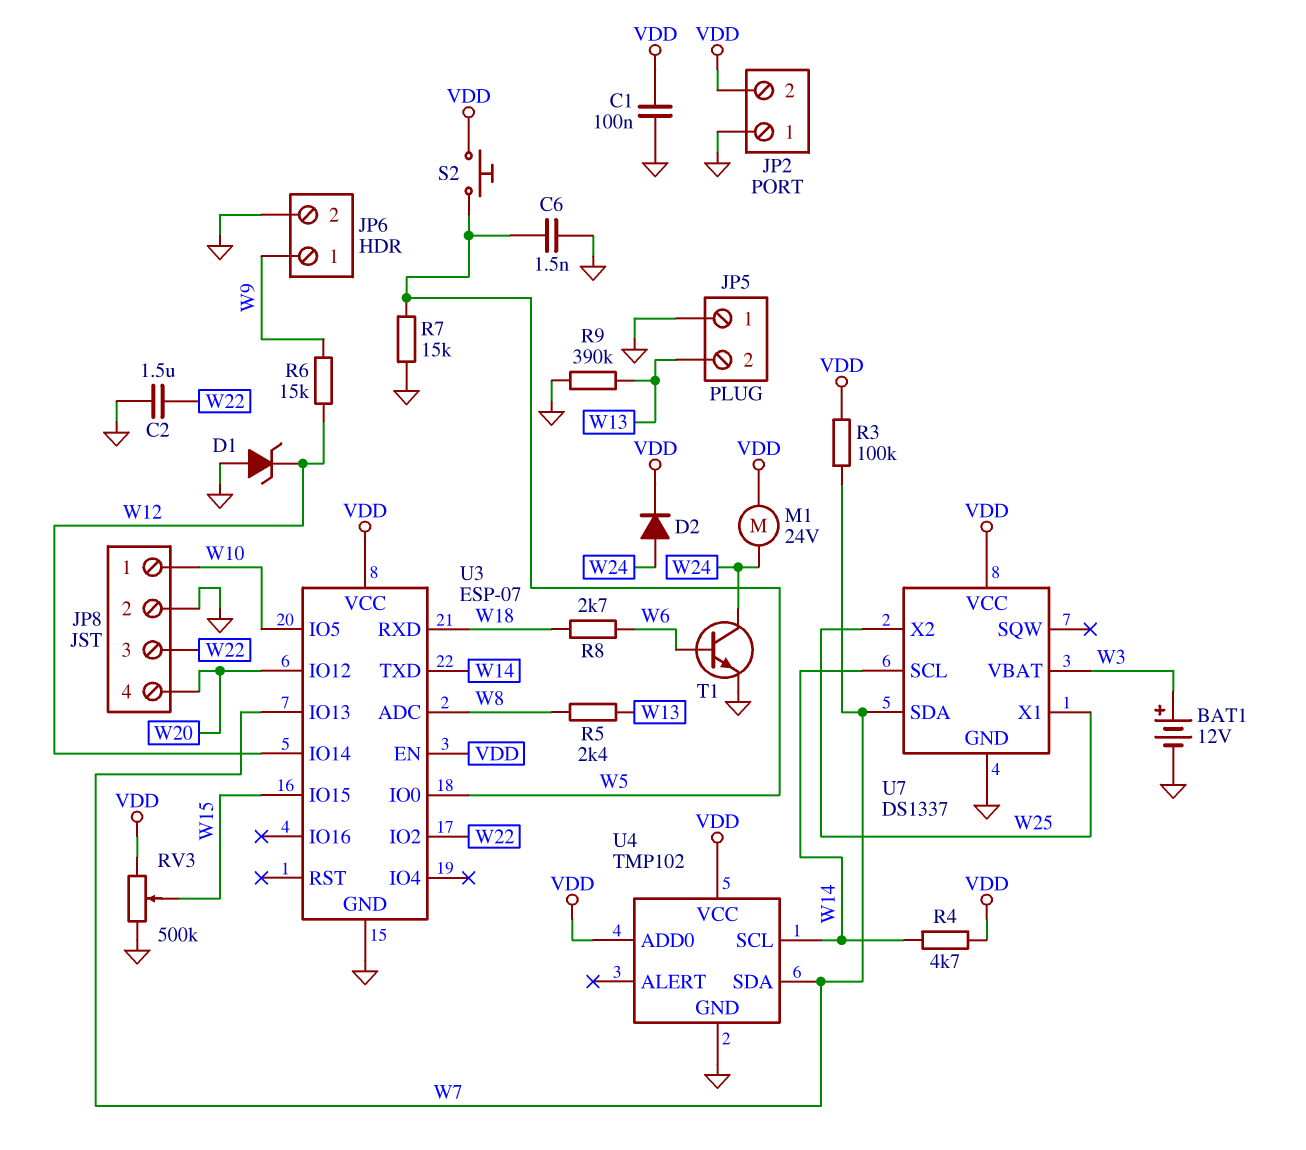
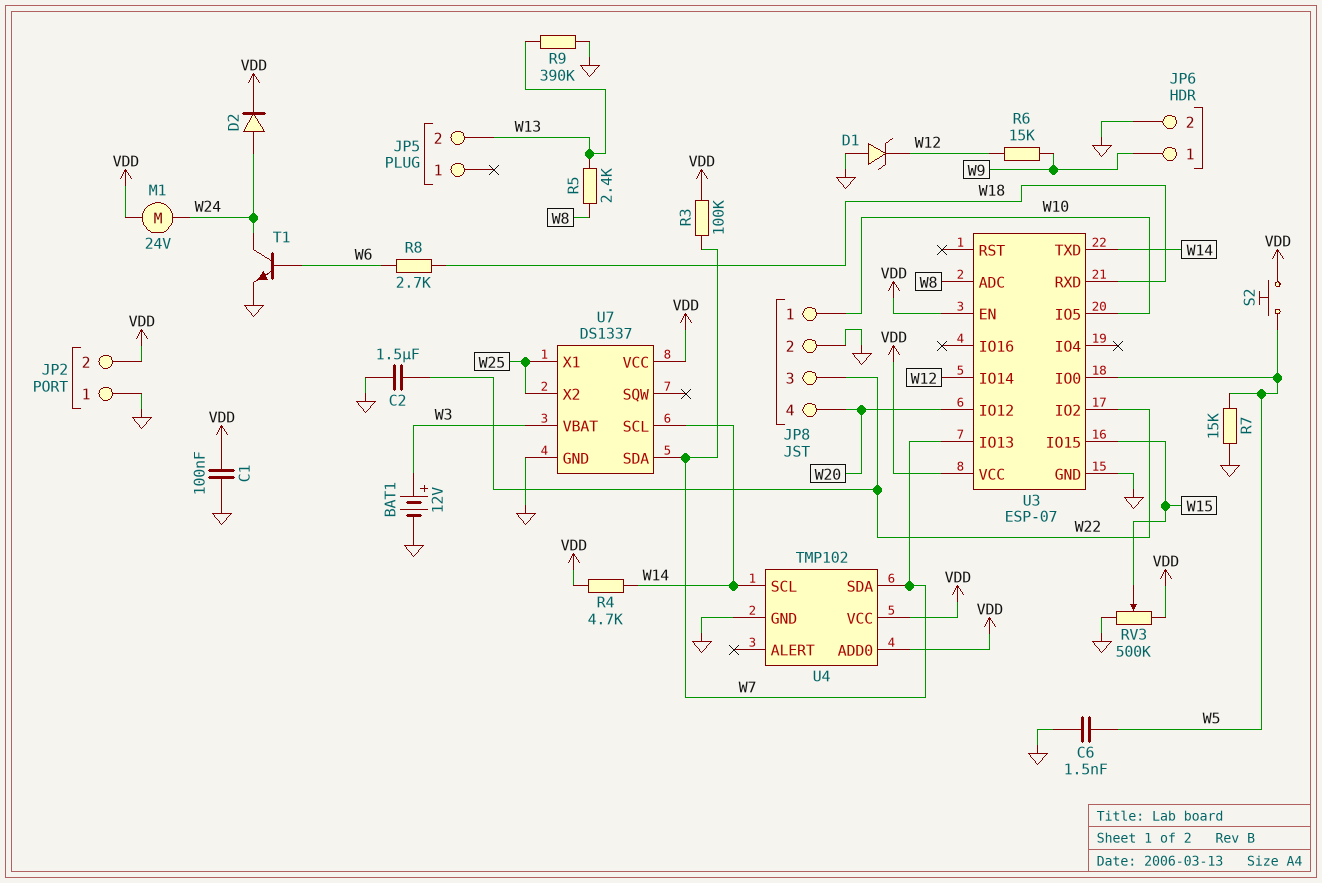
JP5 pin 1: GND -> none

